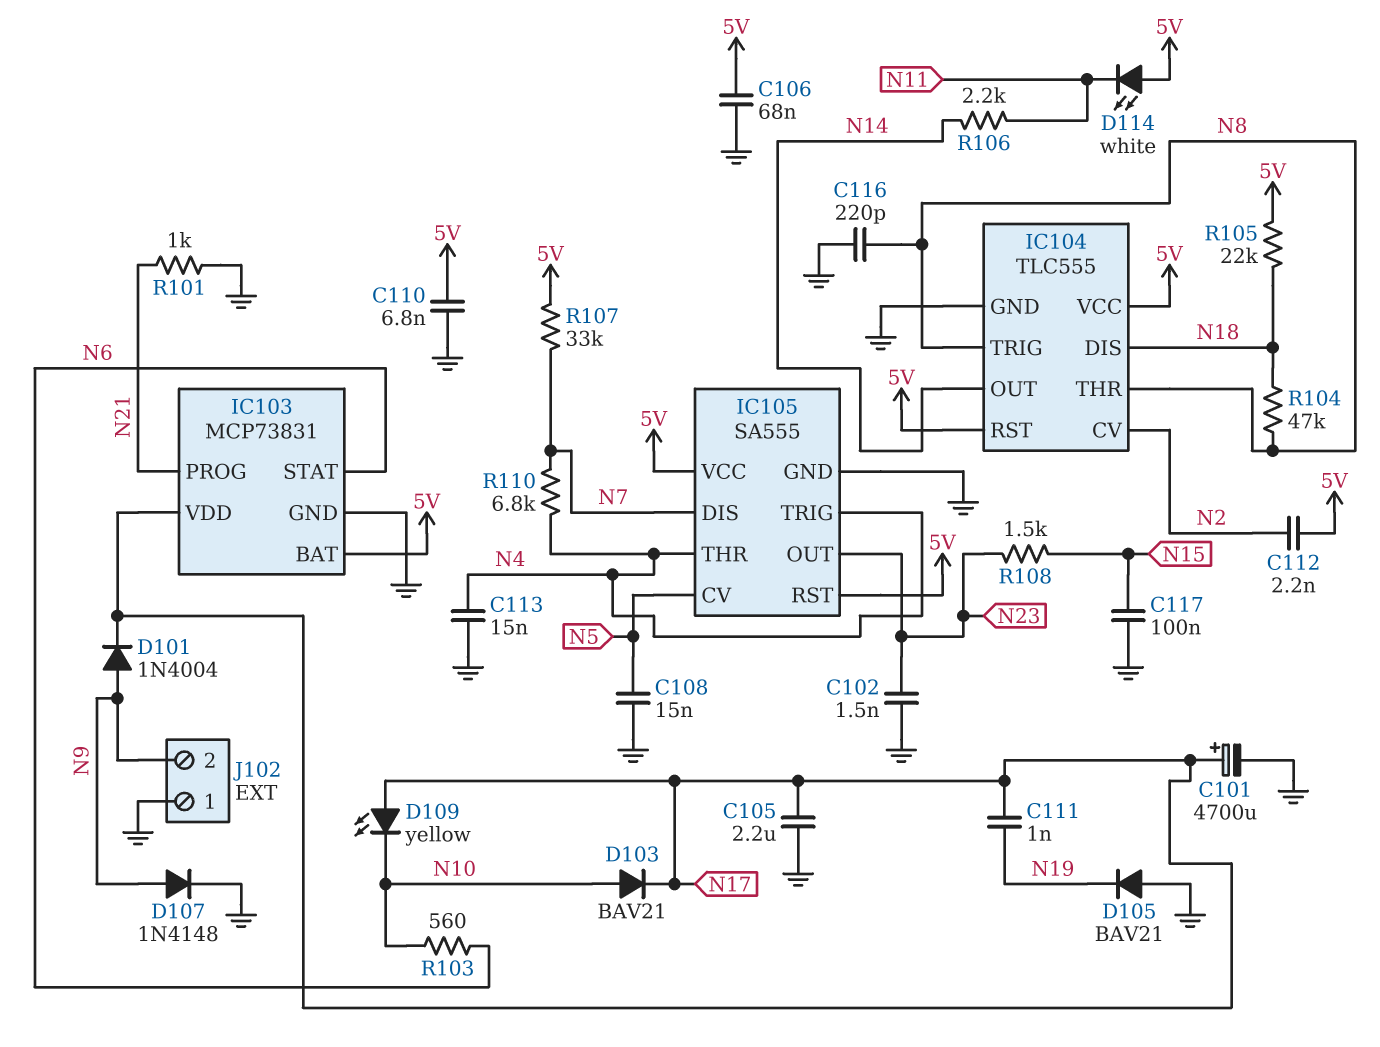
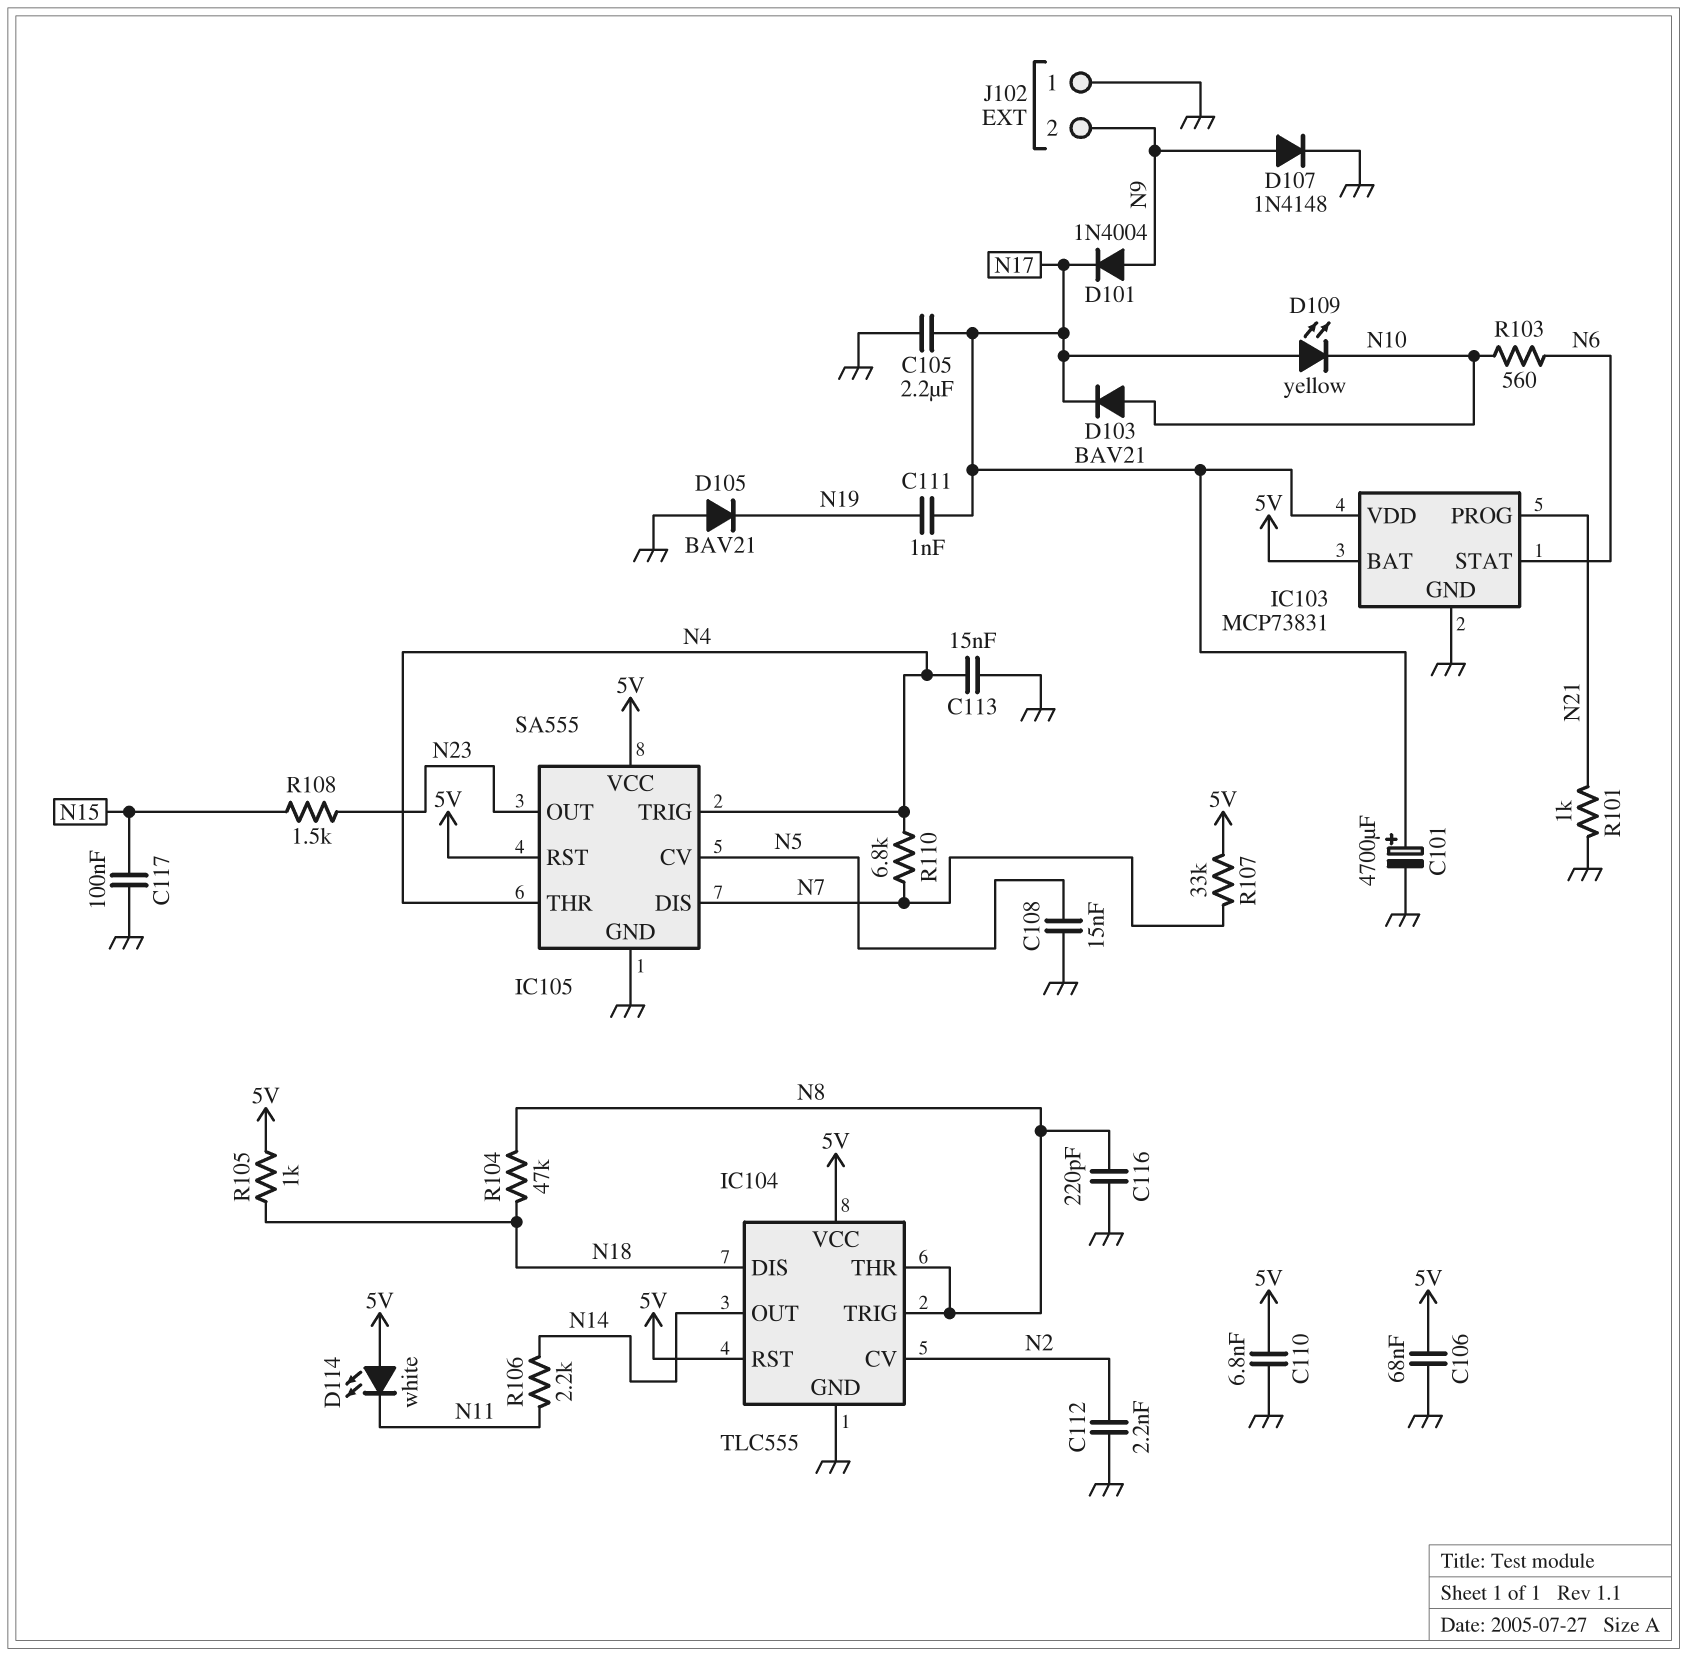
C102: 1.5nF (GND, N23) -> none
C112: 2.2nF (5V, N2) -> 2.2nF (GND, N2)
R105: 22k (5V, N18) -> 1k (5V, N18)

